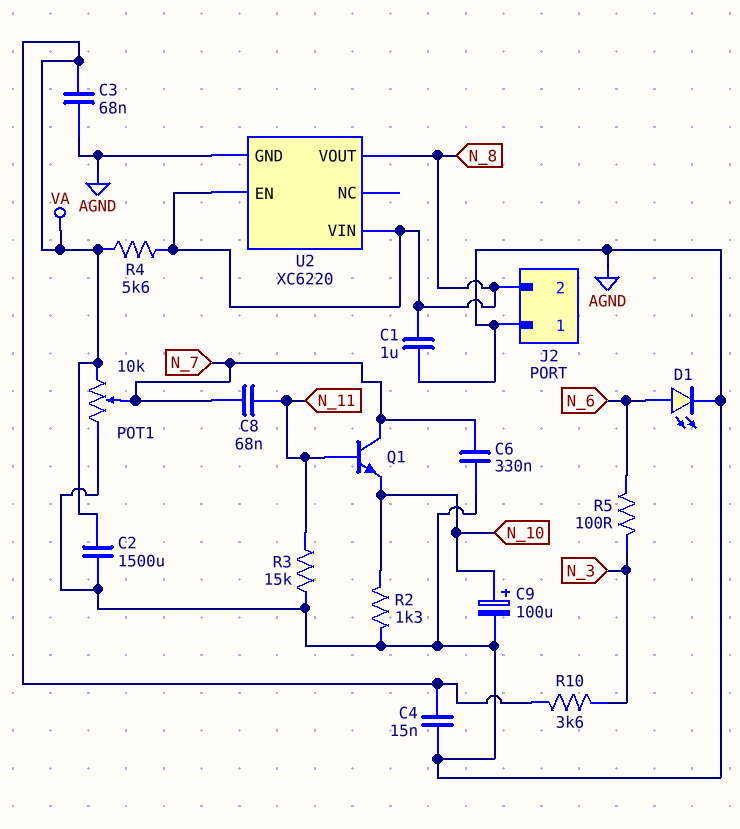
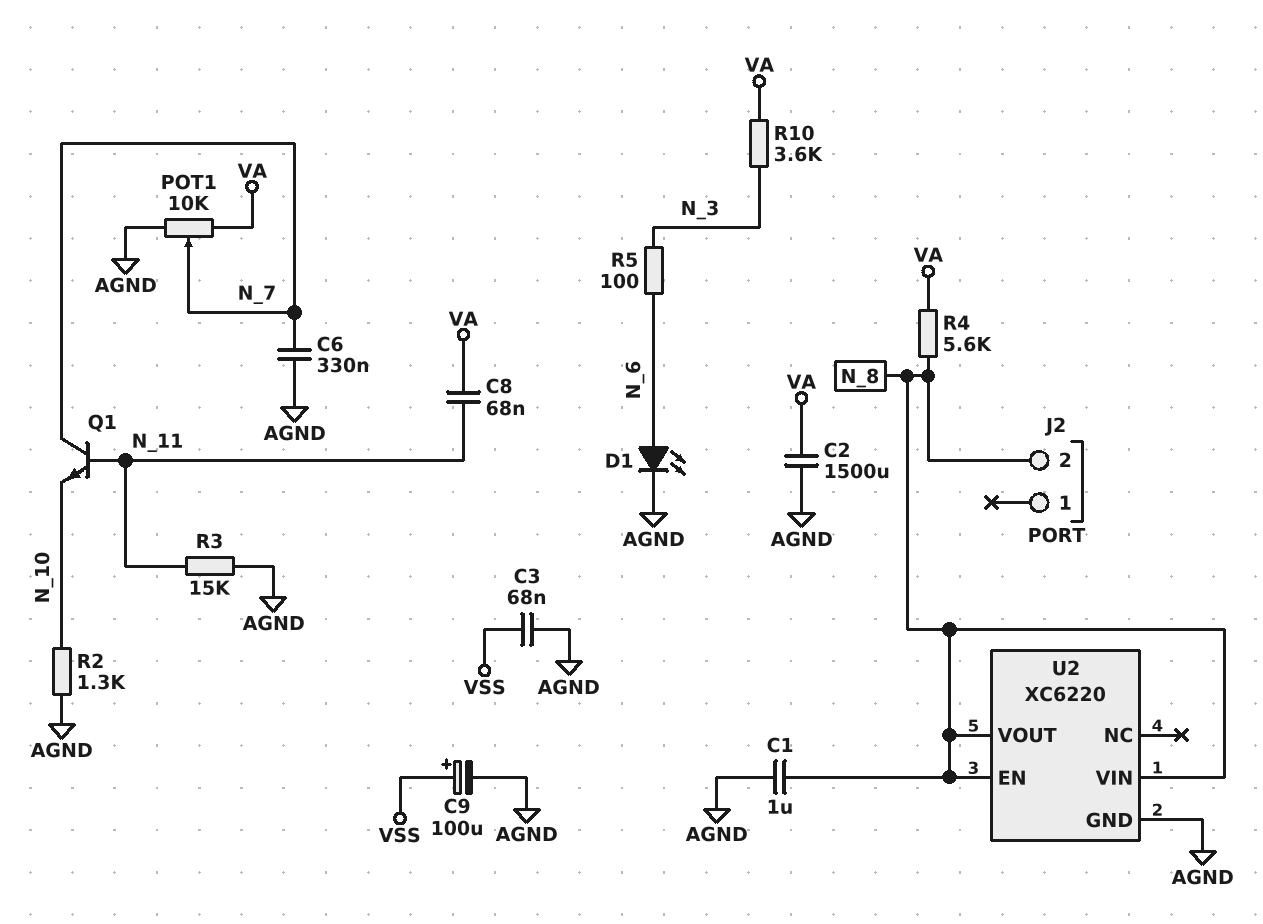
C3: 68nF (AGND, VA) -> 68nF (AGND, VSS)
C4: 15nF (AGND, VA) -> none
C8: 68nF (N_7, N_11) -> 68nF (N_11, VA)
C9: 100uF (plus N_10, minus AGND) -> 100uF (plus VSS, minus AGND)
J2 pin 1: AGND -> none

